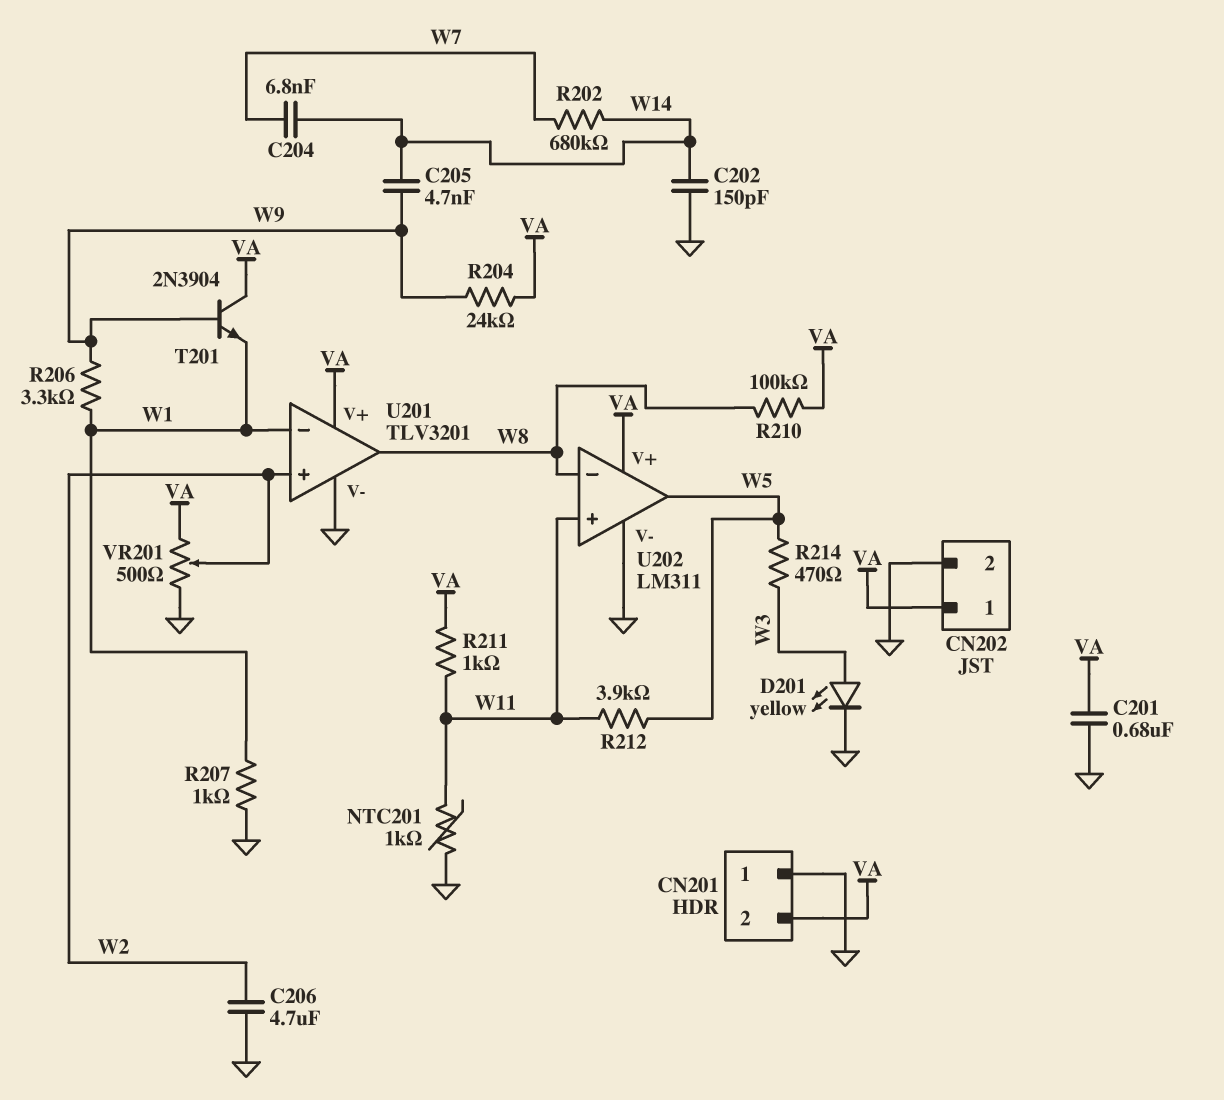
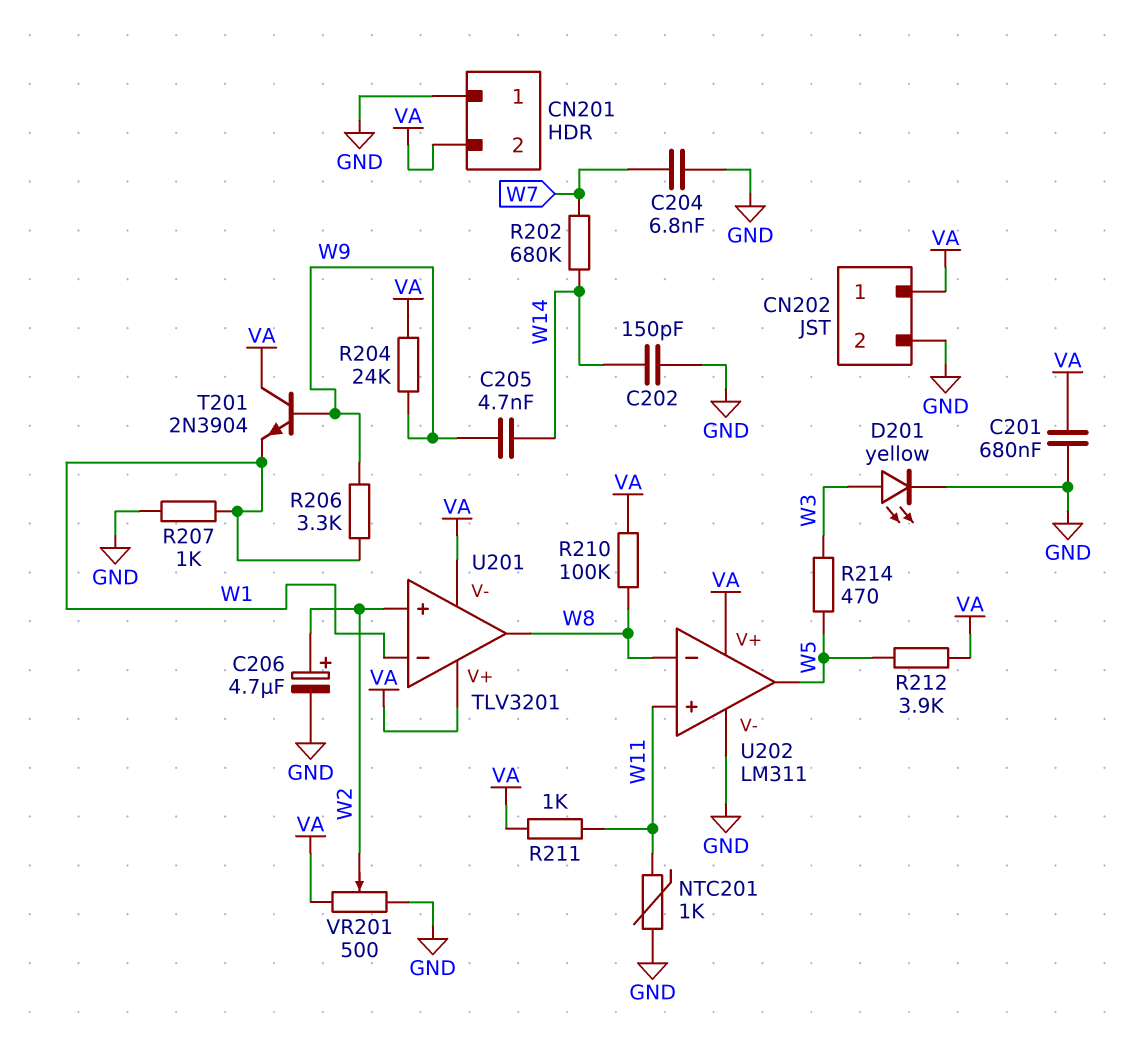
C204: 6.8nF (W7, W14) -> 6.8nF (GND, W7)
C206: 4.7uF (GND, W2) -> 4.7uF (plus W2, minus GND)
R212: 3.9k (W5, W11) -> 3.9k (VA, W5)
U201 pin V-: GND -> VA

